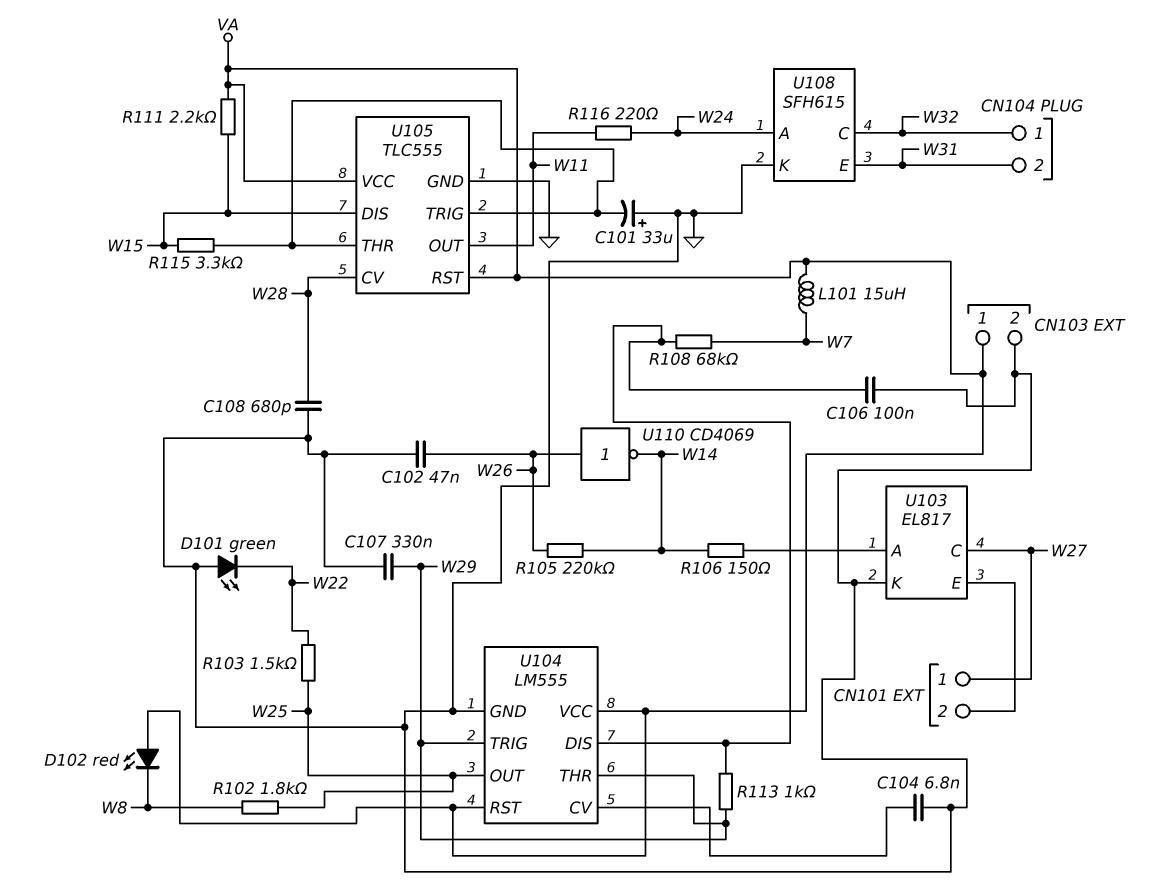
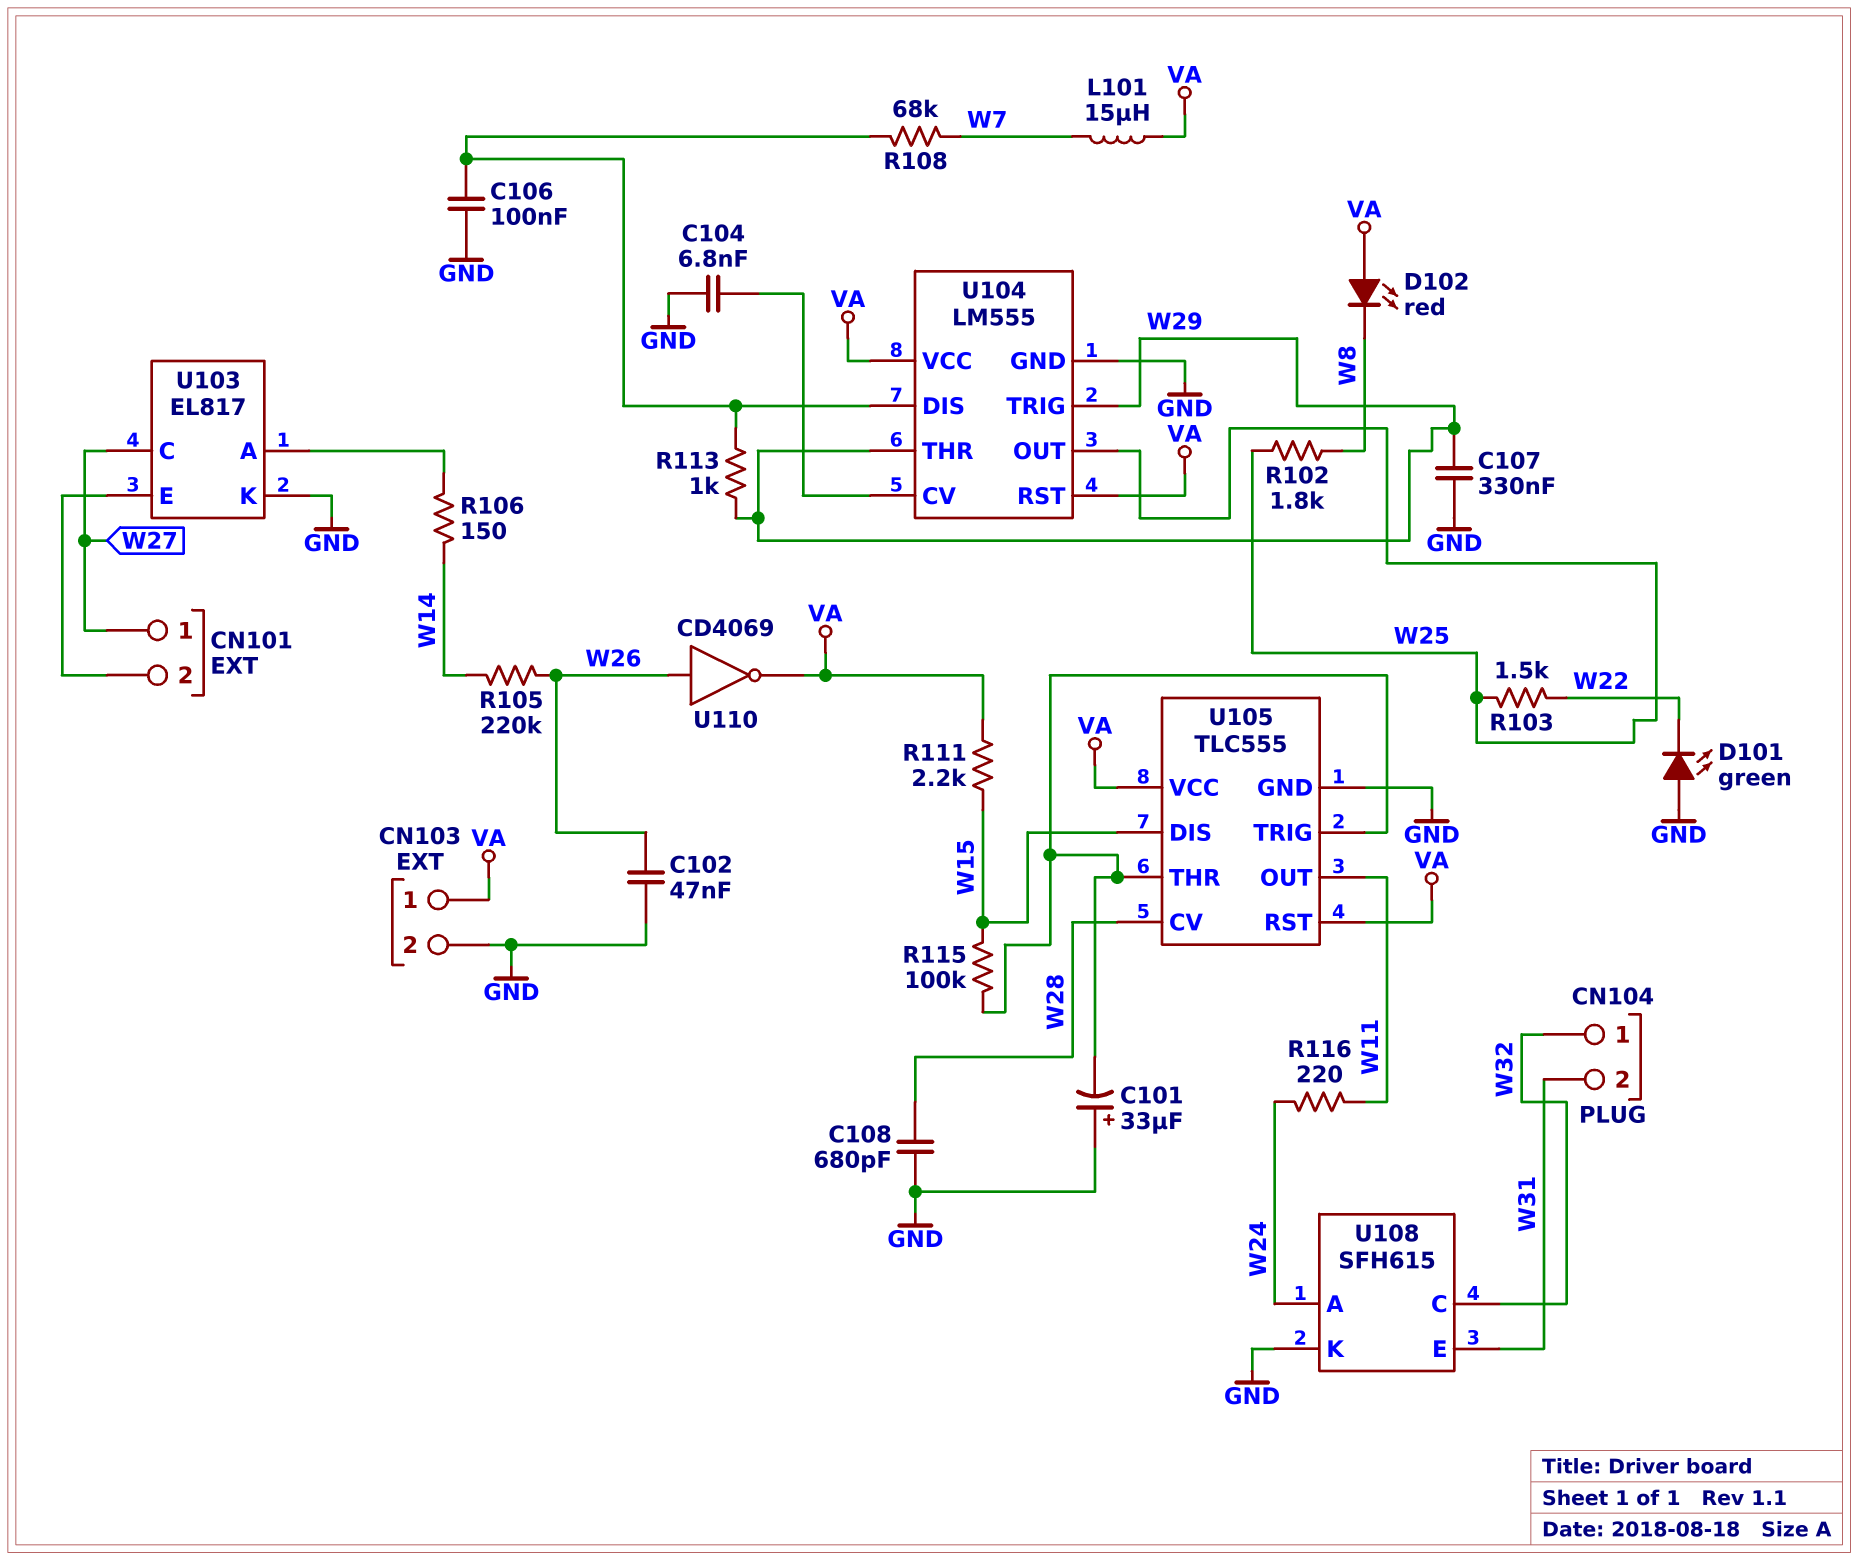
R115: 3.3k (U105/THR, W15) -> 100k (U105/THR, W15)
U110: NOT CD4069 (in W26, out W14) -> NOT CD4069 (in W26, out VA)

